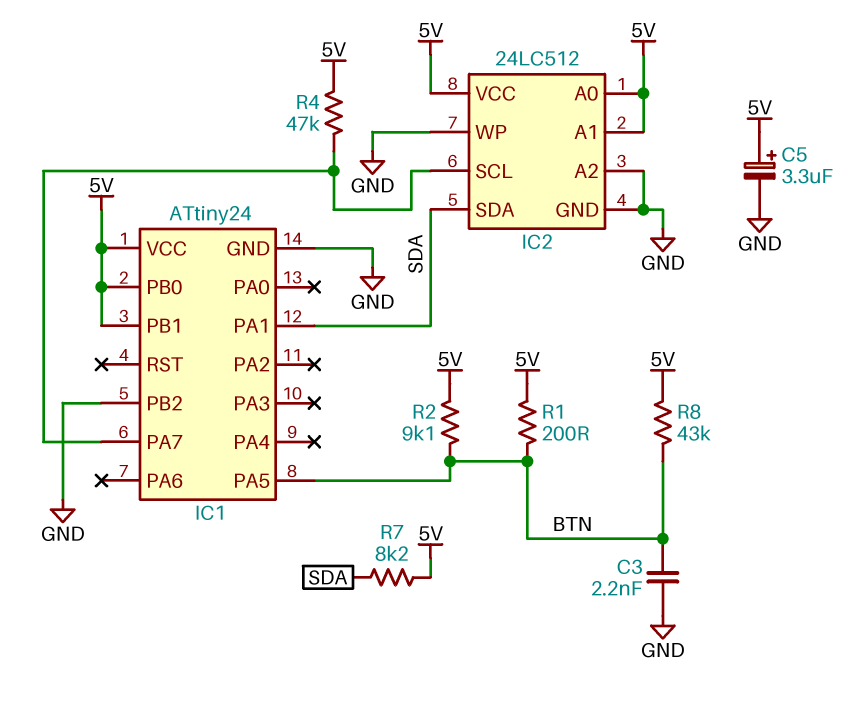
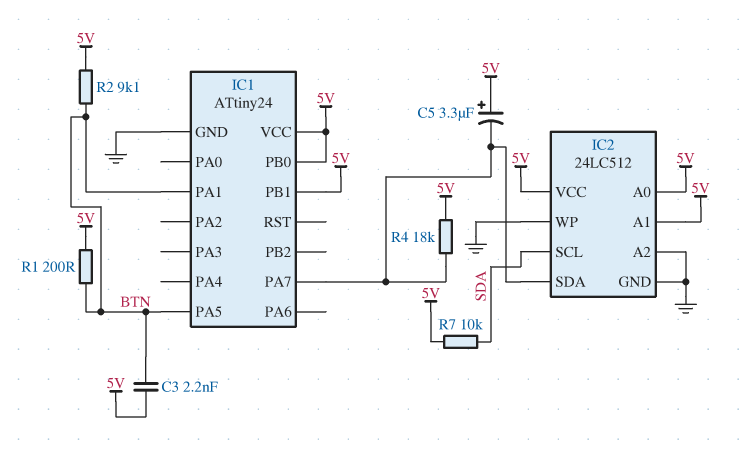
C3: 2.2nF (BTN, GND) -> 2.2nF (5V, BTN)
C5: 3.3uF (plus 5V, minus GND) -> 3.3uF (plus 5V, minus IC1/PA7)
IC1 pin PA1: SDA -> BTN
IC1 pin PB2: GND -> none
IC2 pin SCL: IC1/PA7 -> SDA
IC2 pin SDA: SDA -> IC1/PA7
R4: 47k (5V, IC1/PA7) -> 18k (5V, IC1/PA7)
R7: 8.2k (5V, SDA) -> 10k (5V, SDA)
R8: 43k (5V, BTN) -> none

